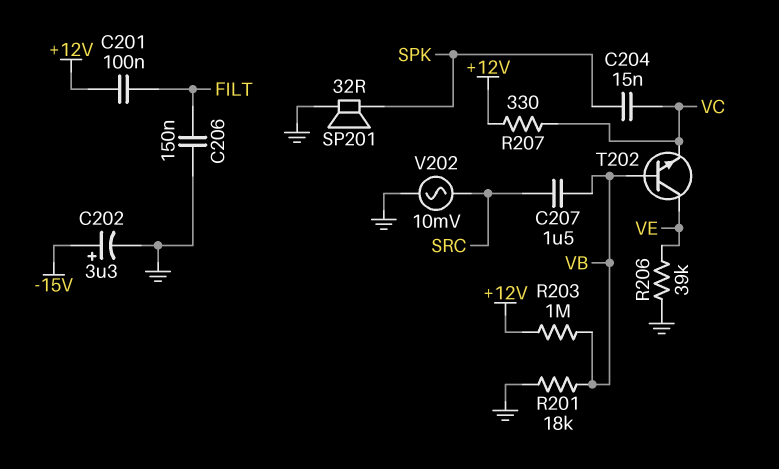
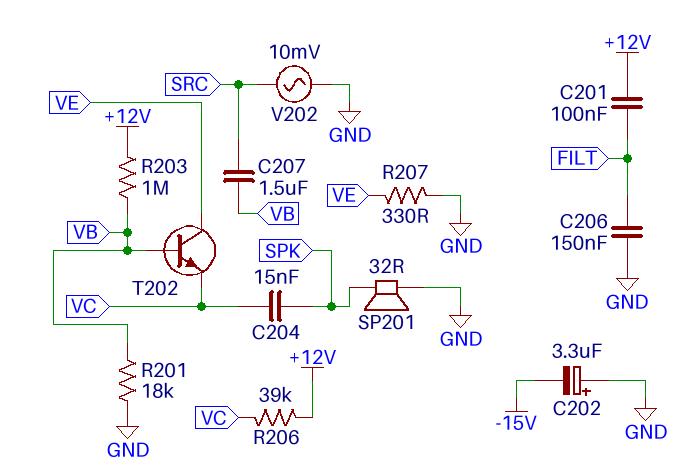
C202: 3.3uF (plus -15V, minus GND) -> 3.3uF (plus GND, minus -15V)
R206: 39k (GND, VE) -> 39k (+12V, VC)
R207: 330 (+12V, VC) -> 330 (GND, VE)

